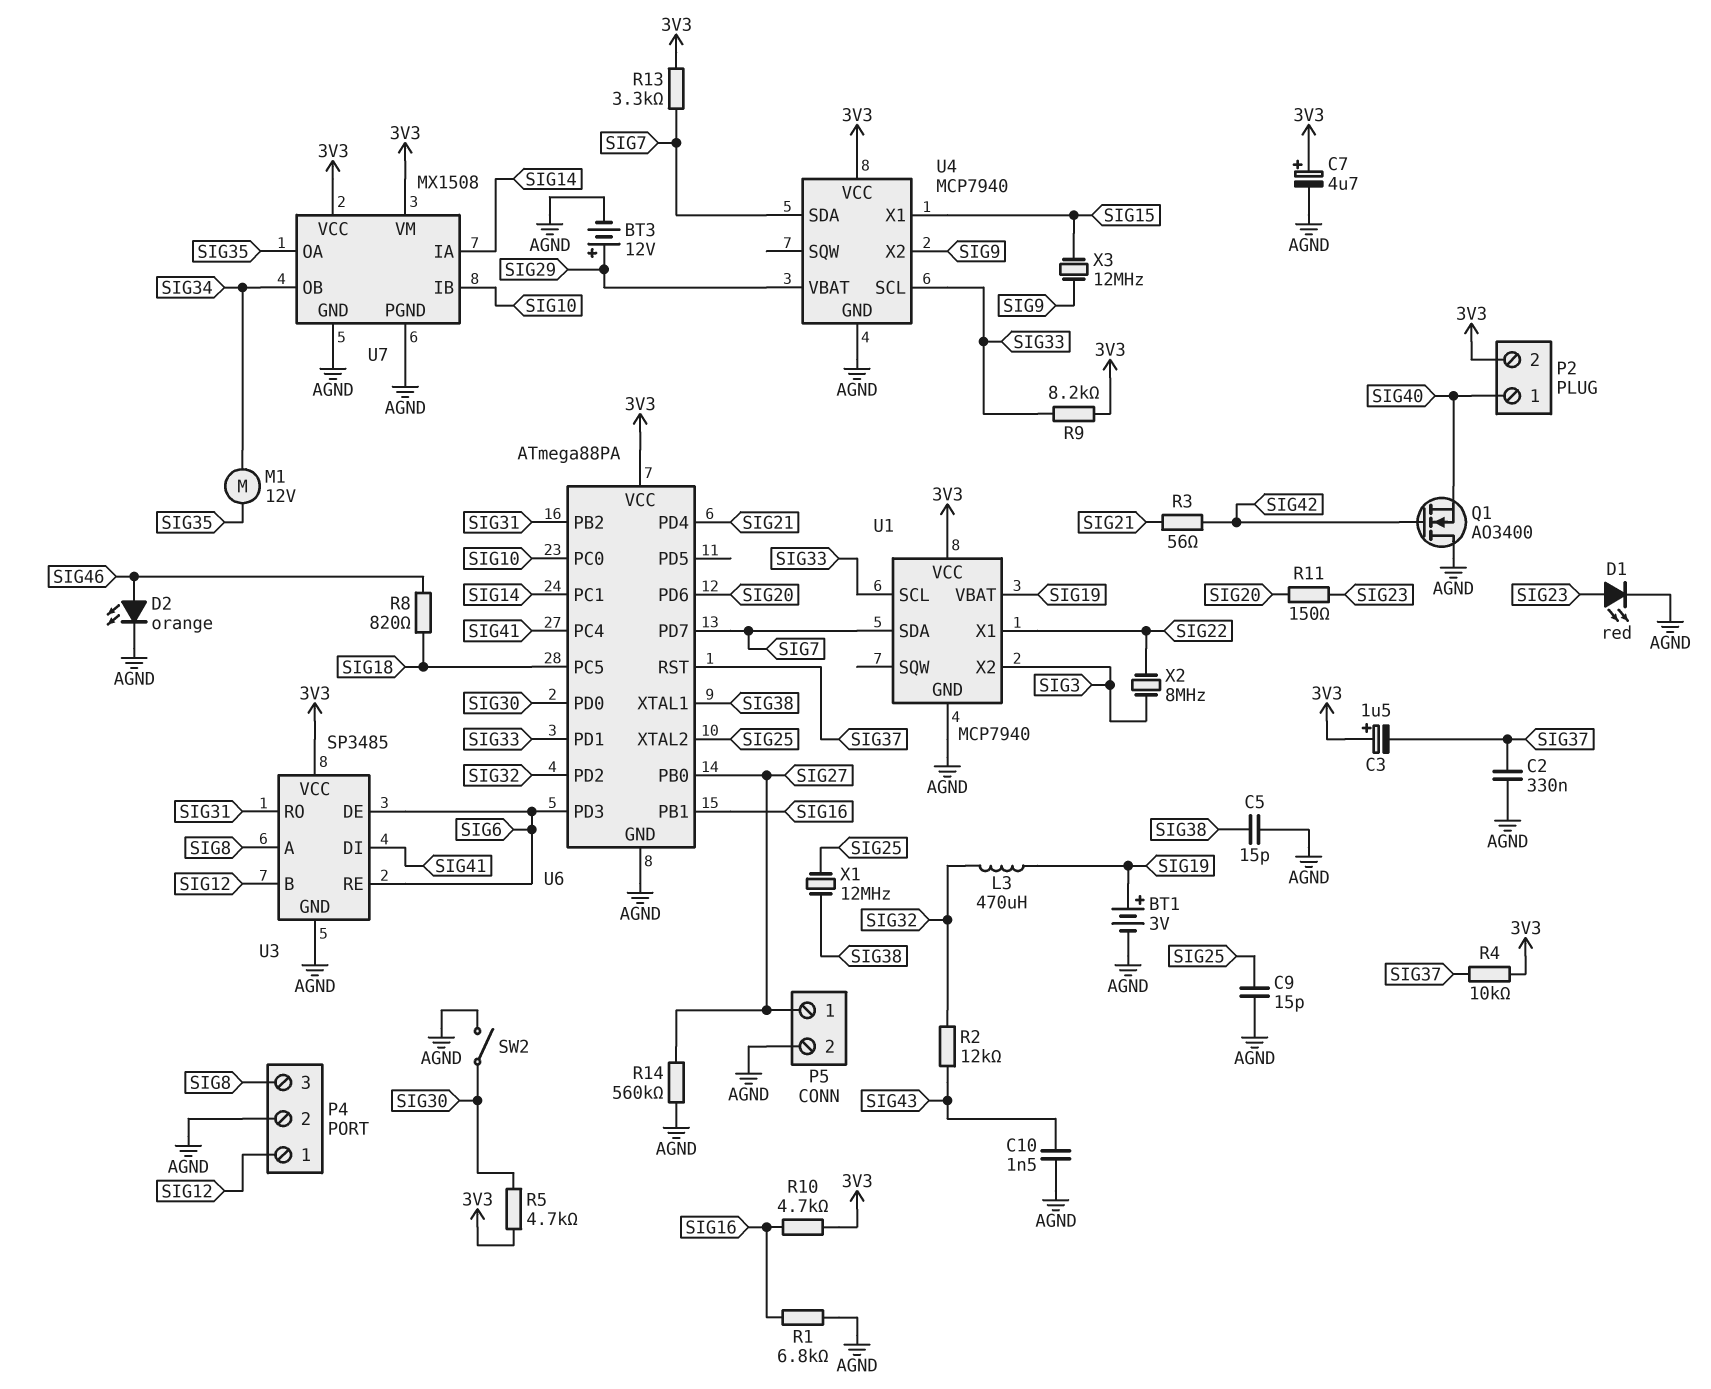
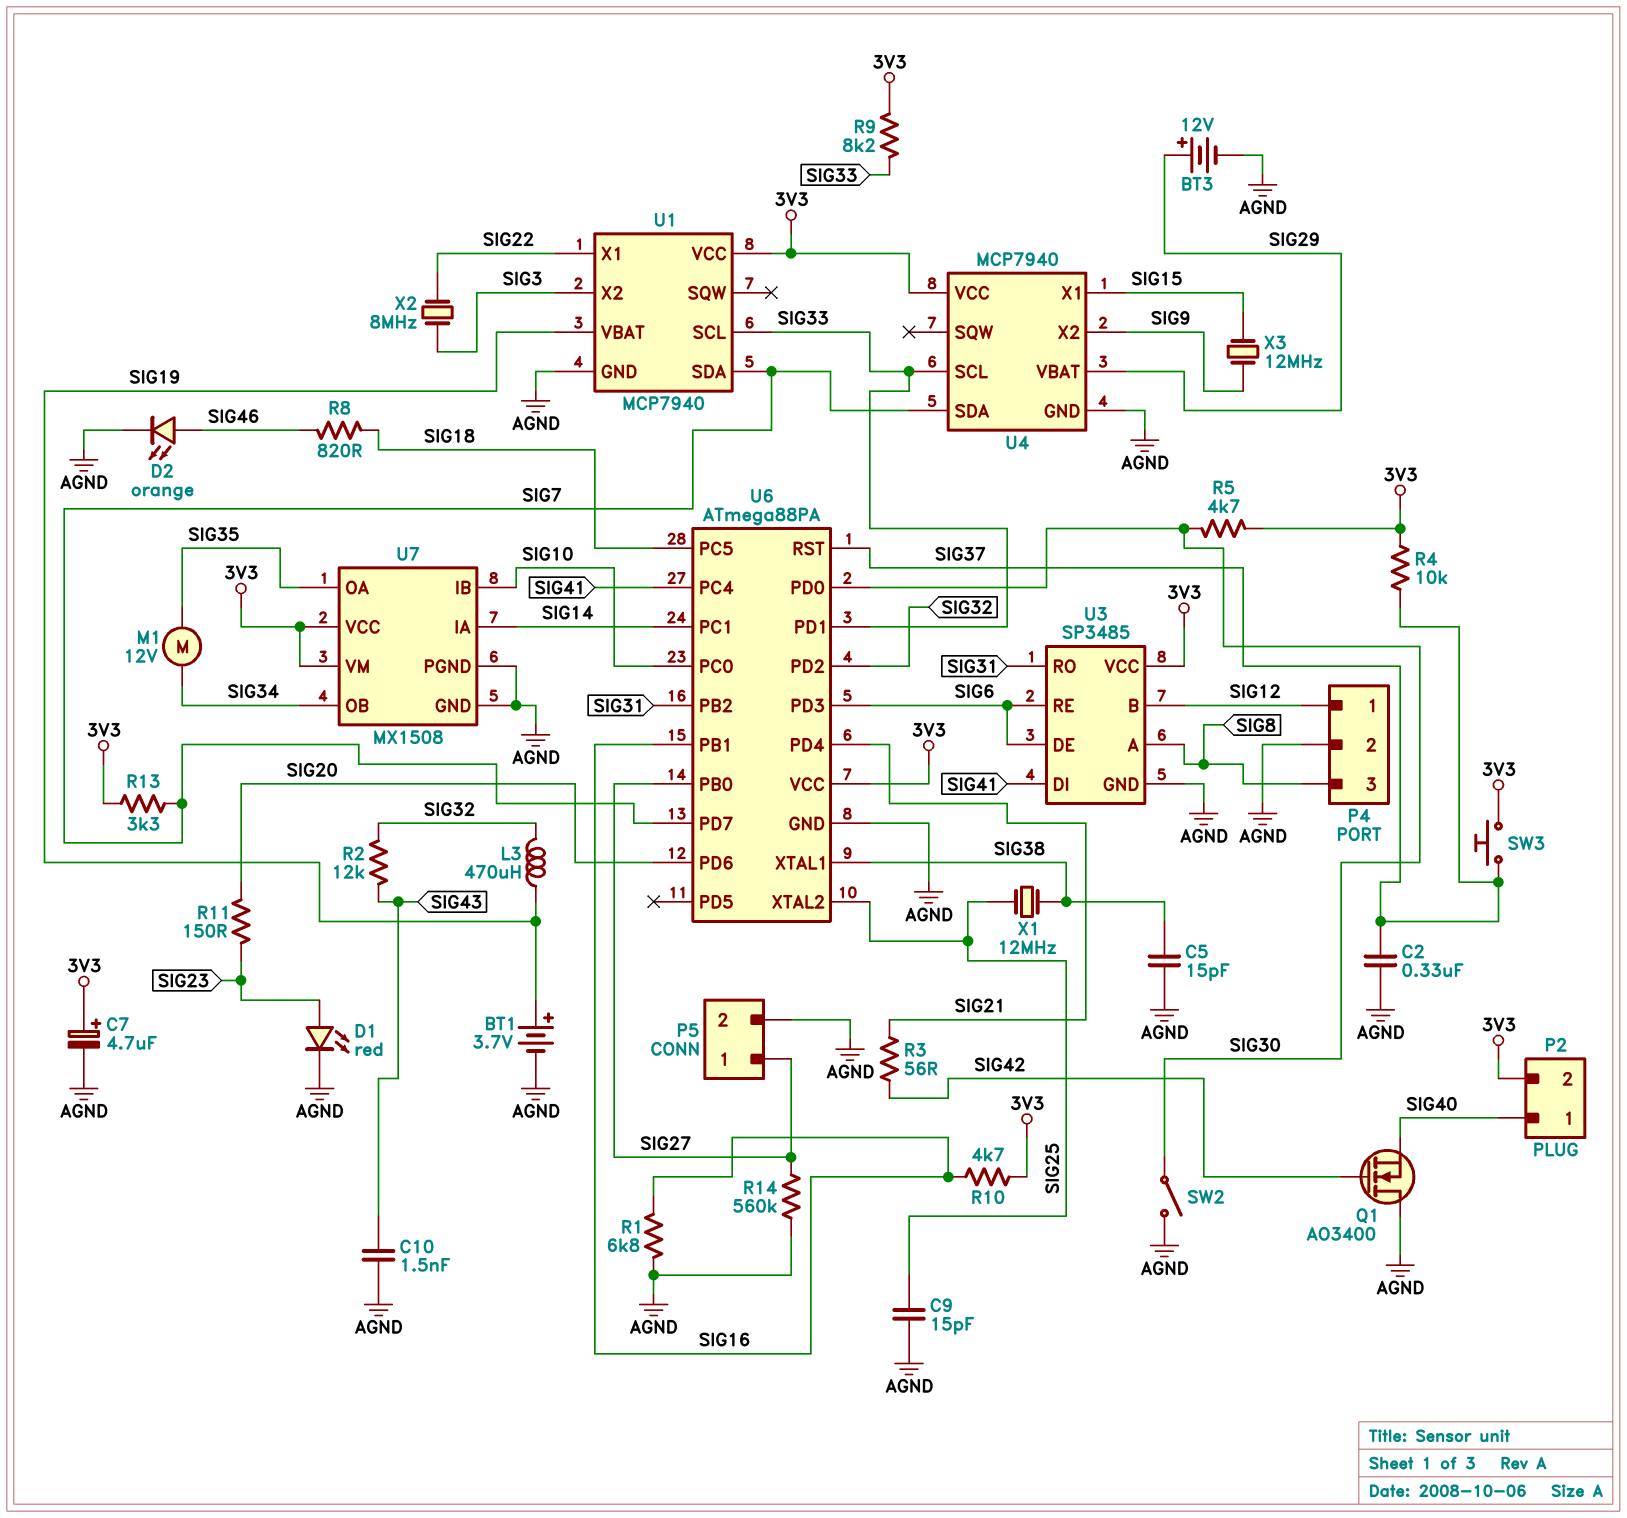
BT1: 3V (plus SIG19, minus AGND) -> 3.7V (plus SIG19, minus AGND)
C3: 1.5uF (plus 3V3, minus SIG37) -> none
SW3: none -> button (3V3, SIG37)

